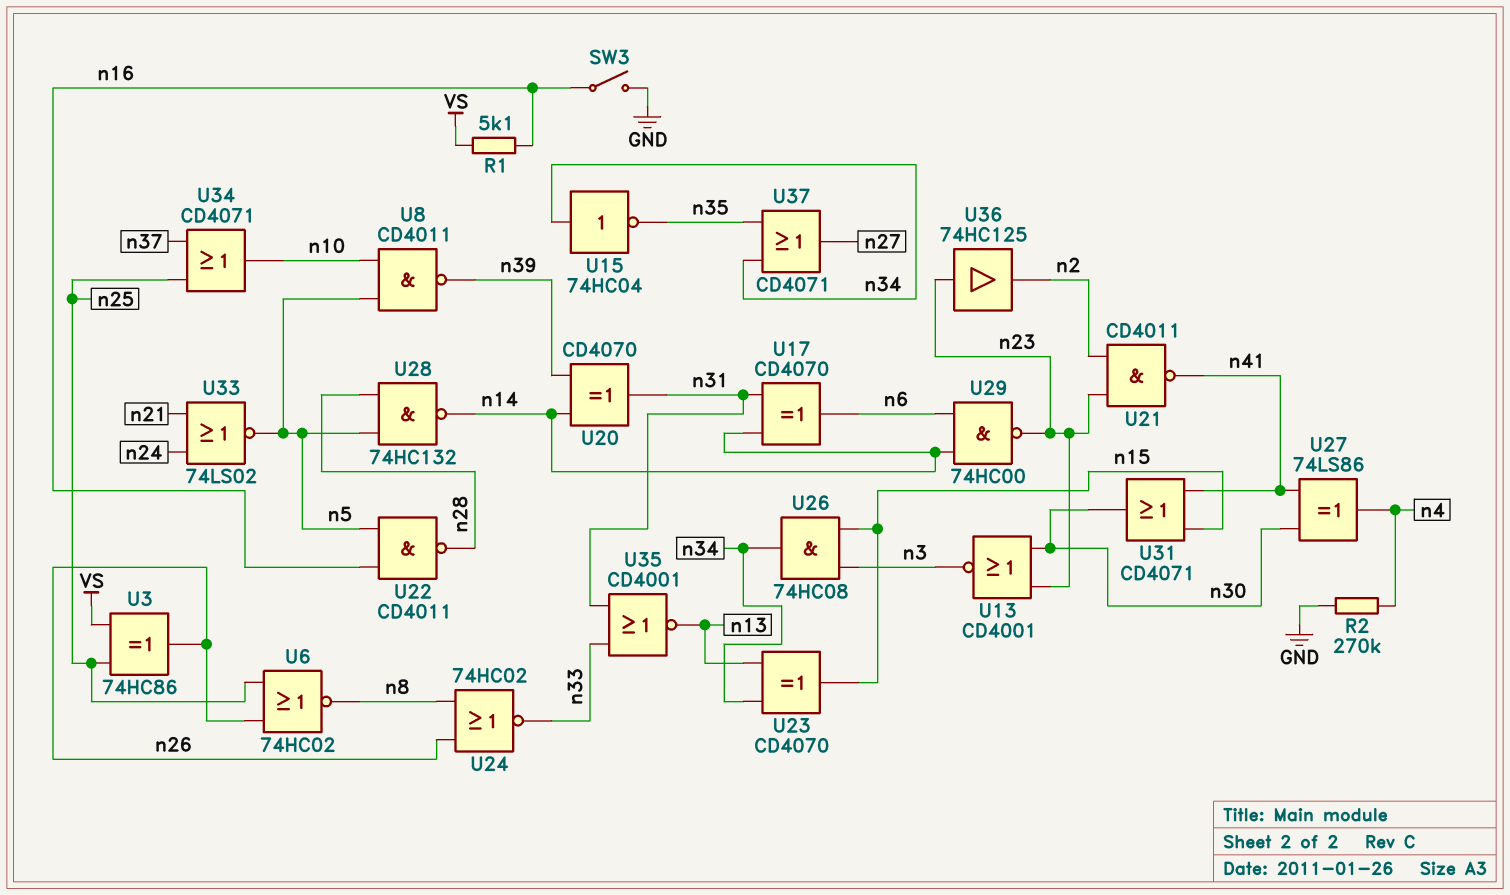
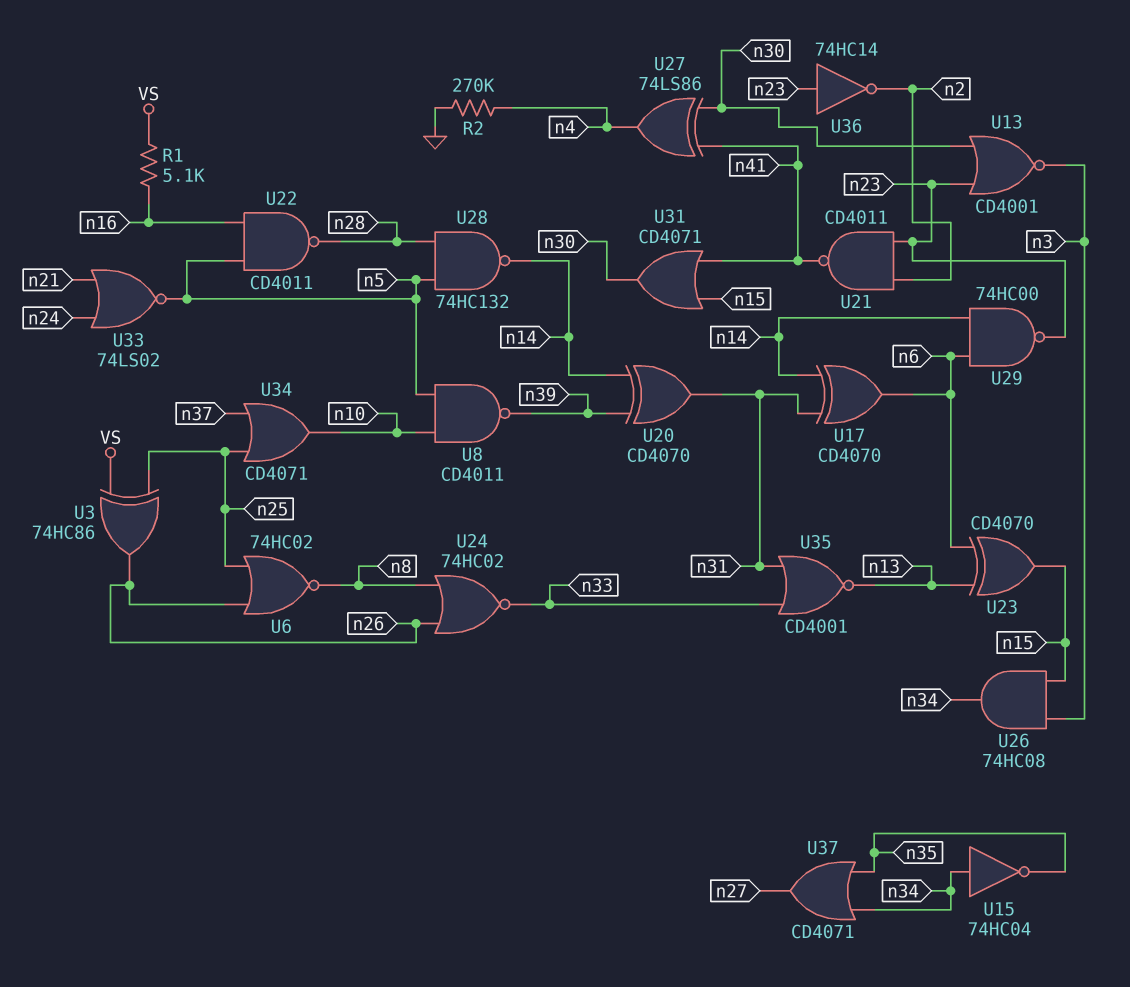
SW3: switch (GND, n16) -> none
U23: XOR CD4070 (in n13, in n34, out n15) -> XOR CD4070 (in n6, in n13, out n15)
U36: buffer 74HC125 (in n23, out n2) -> NOT 74HC14 (in n23, out n2)

